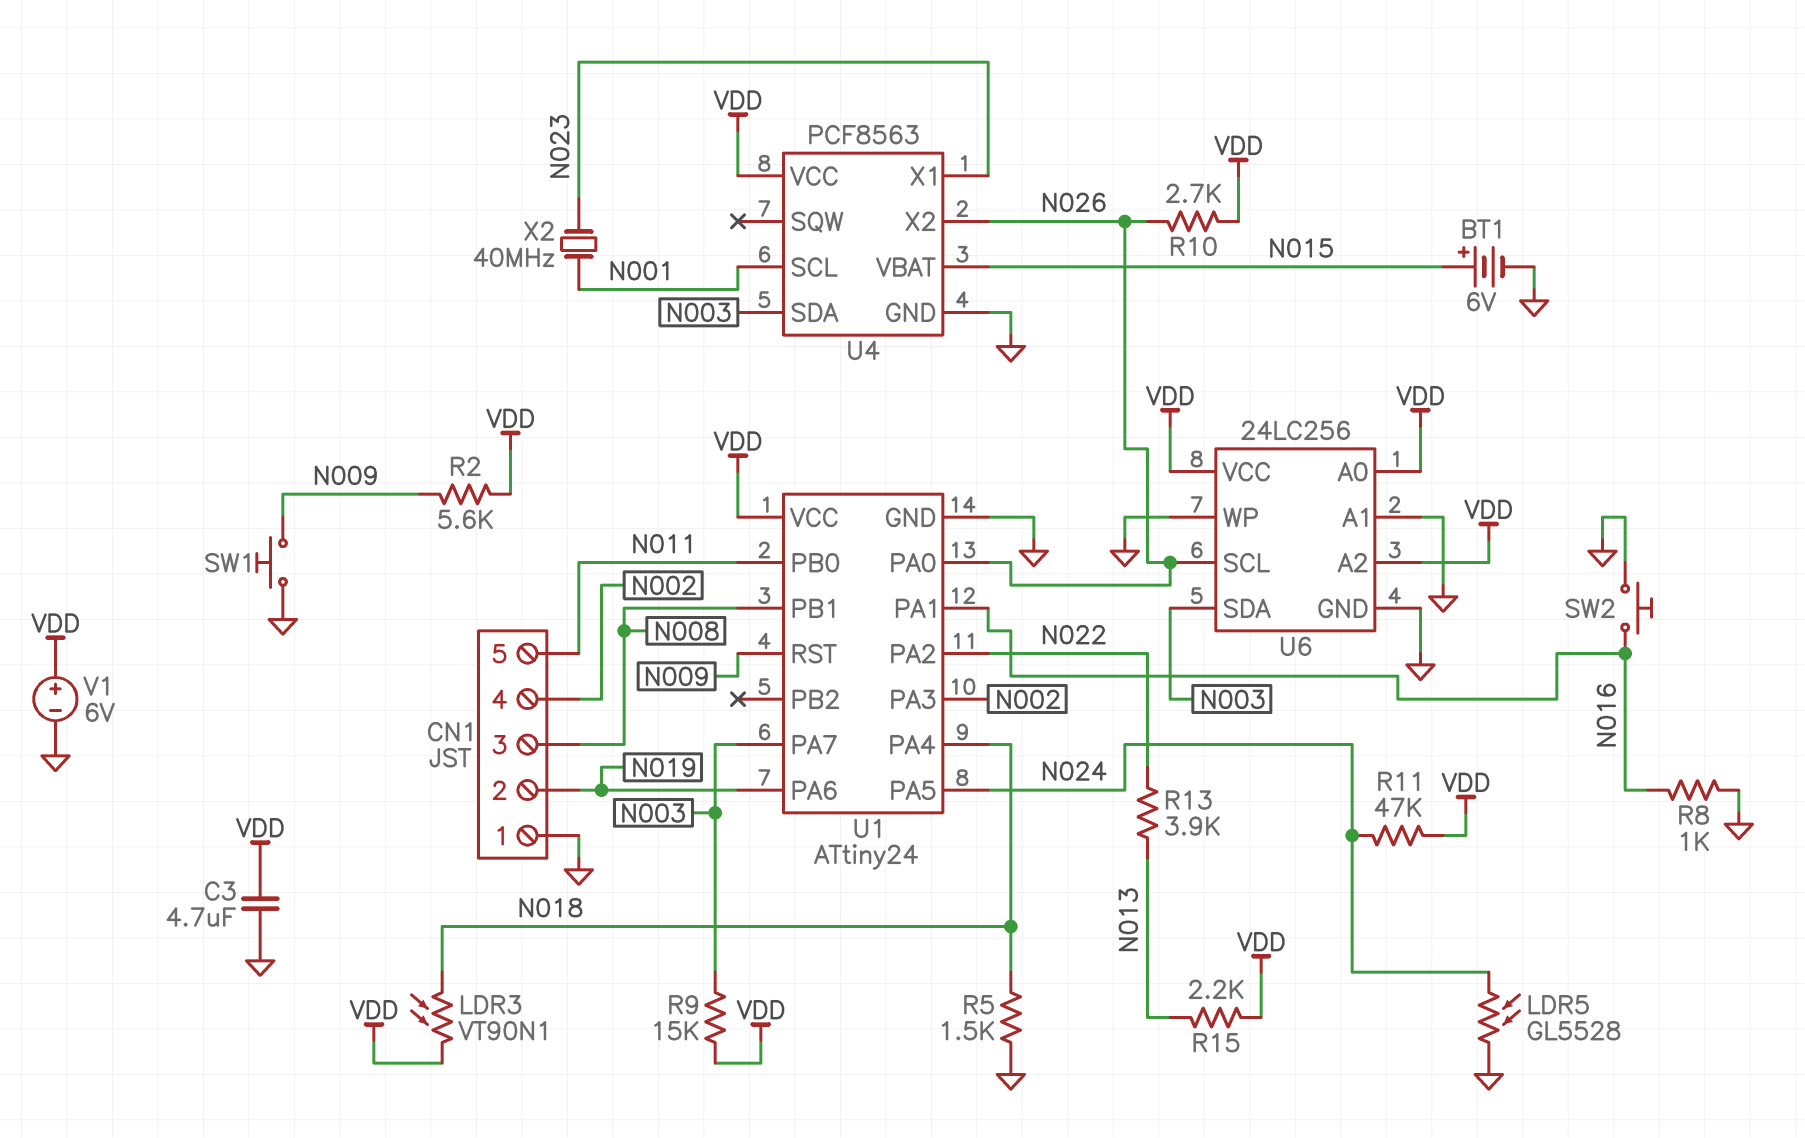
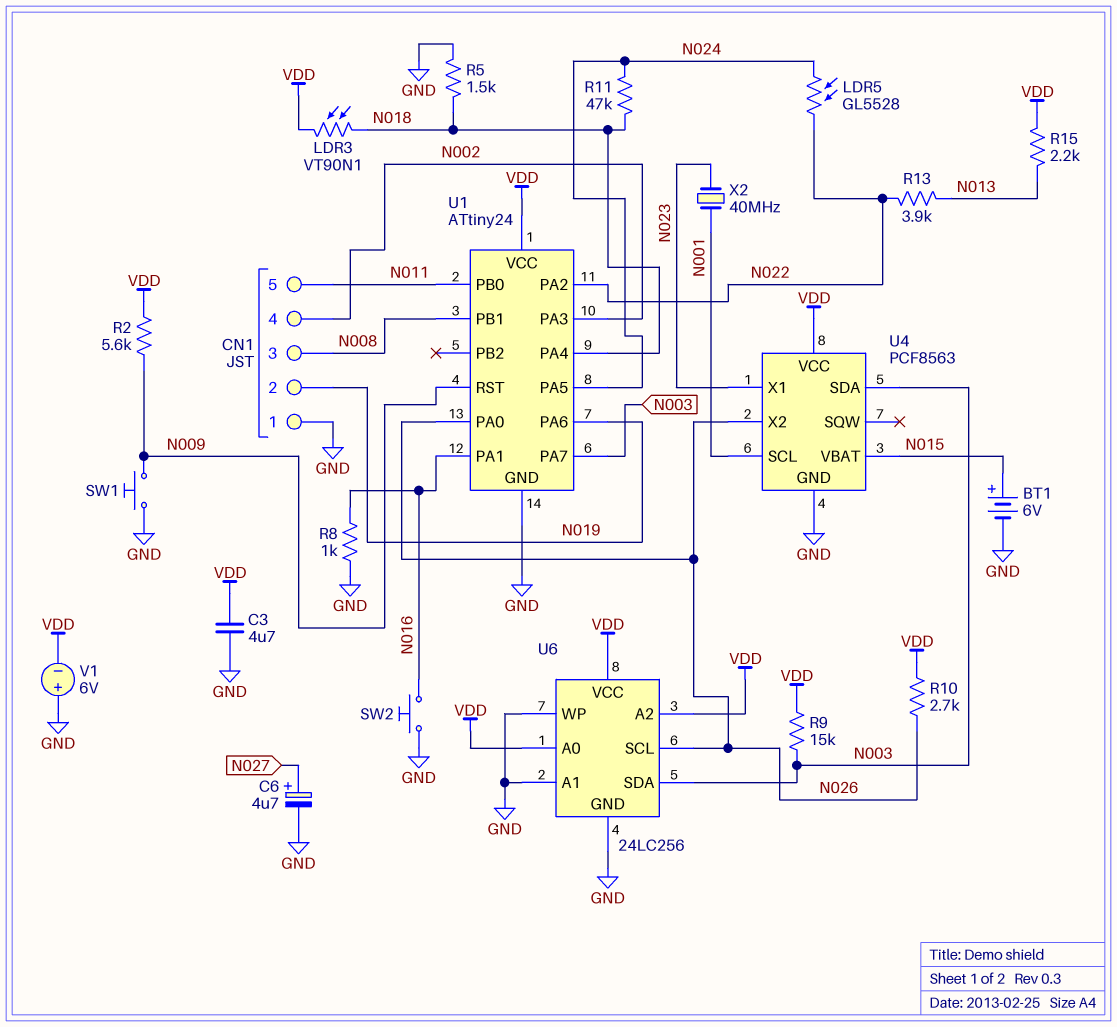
C6: none -> 4.7uF (plus N027, minus GND)
LDR5: GL5528 (GND, N024) -> GL5528 (N022, N024)
R11: 47k (N024, VDD) -> 47k (N018, N024)
V1: 6V (plus VDD, minus GND) -> 6V (plus GND, minus VDD)

